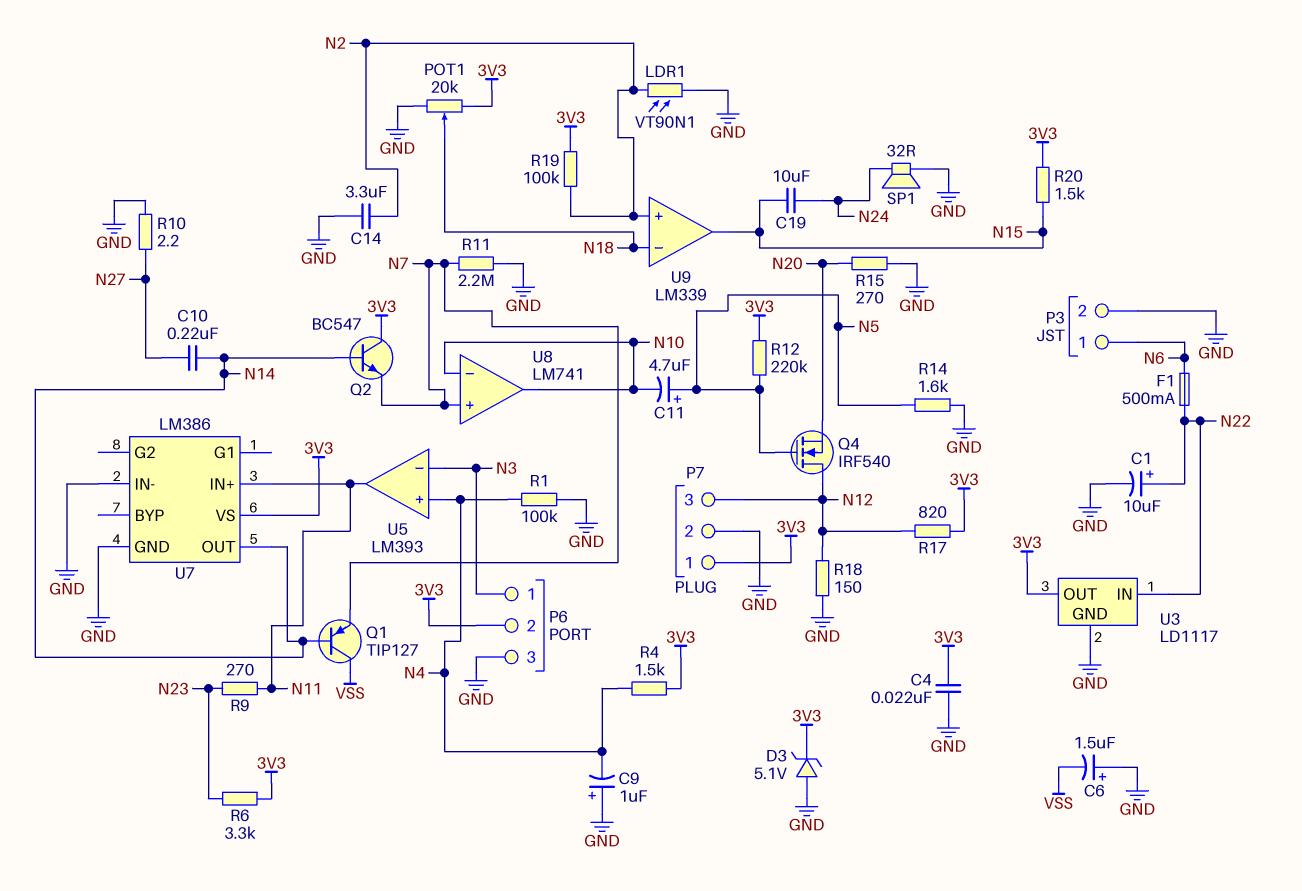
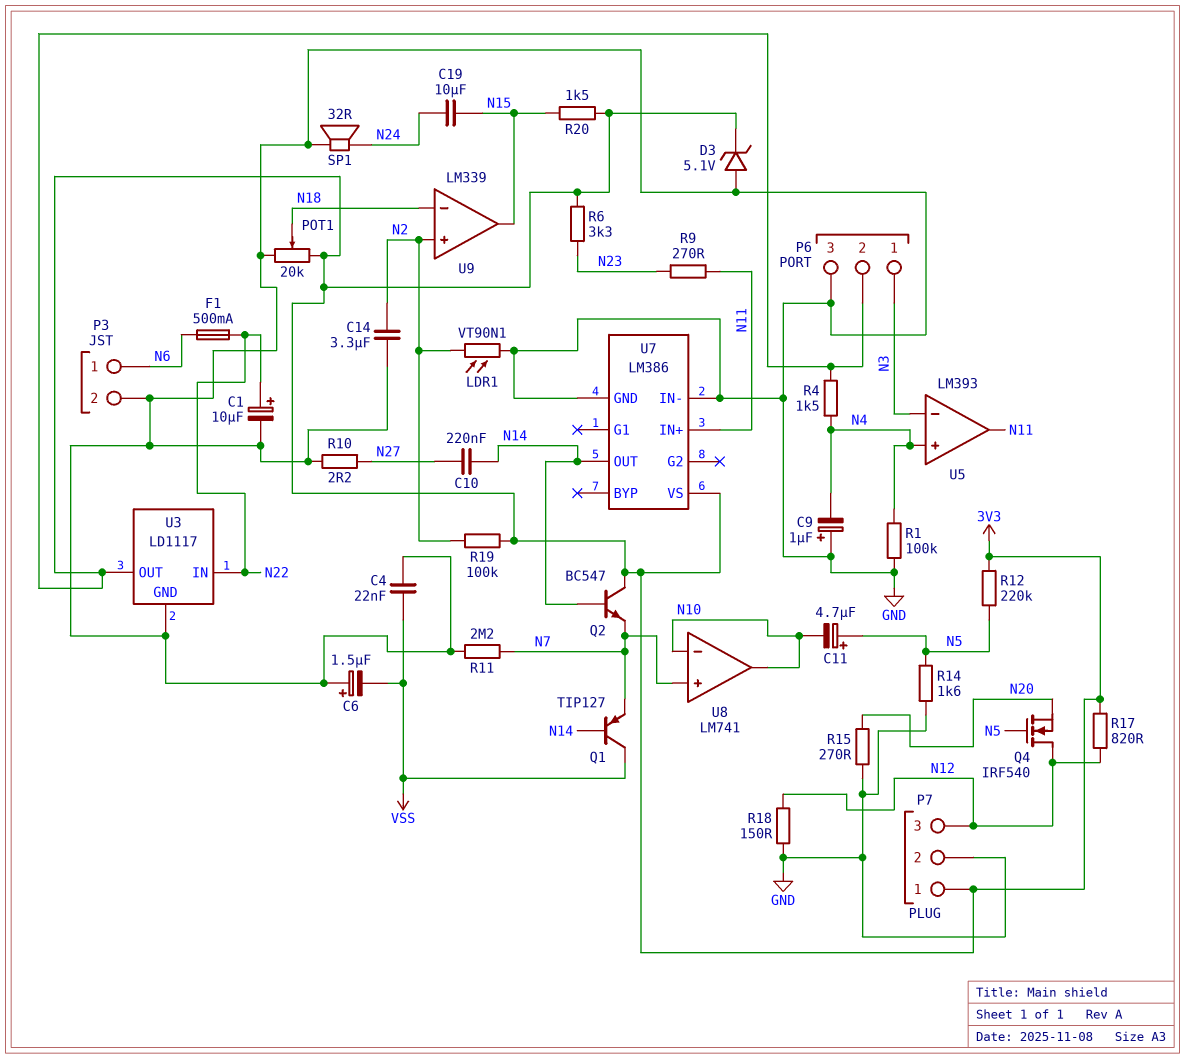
C4: 22nF (3V3, GND) -> 22nF (GND, VSS)

